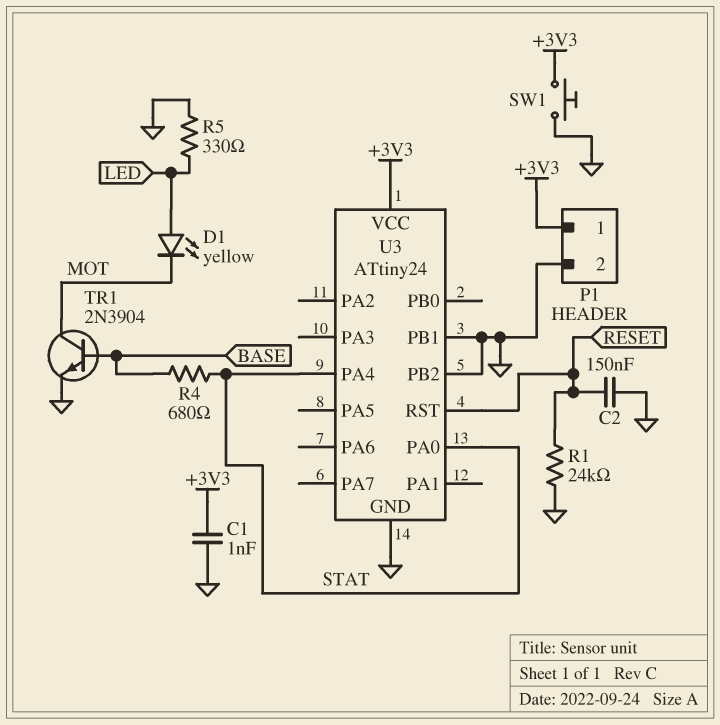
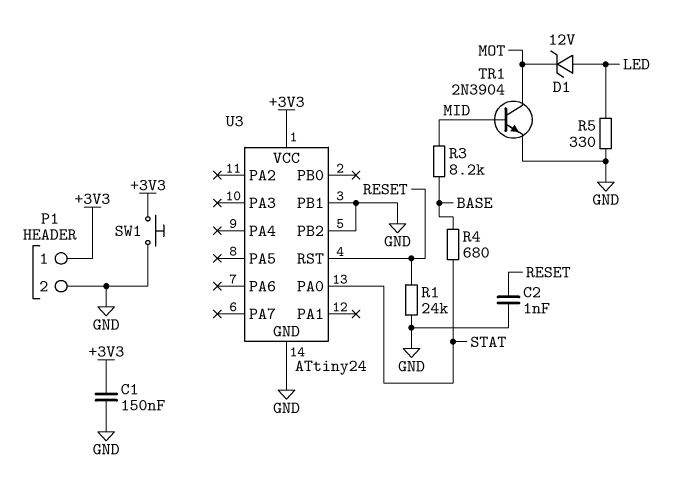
C1: 1nF (+3V3, GND) -> 150nF (+3V3, GND)
C2: 150nF (GND, RESET) -> 1nF (GND, RESET)
D1: LED yellow (A LED, K MOT) -> zener 12V (A LED, K MOT)
R3: none -> 8.2k (BASE, MID)
TR1: NPN 2N3904 (B BASE, C MOT, E GND) -> NPN 2N3904 (B MID, C MOT, E GND)
U3 pin PA4: STAT -> none

